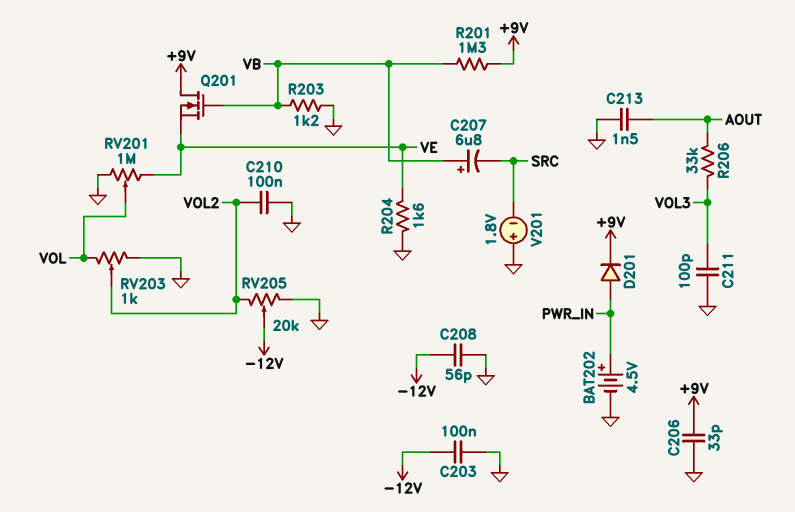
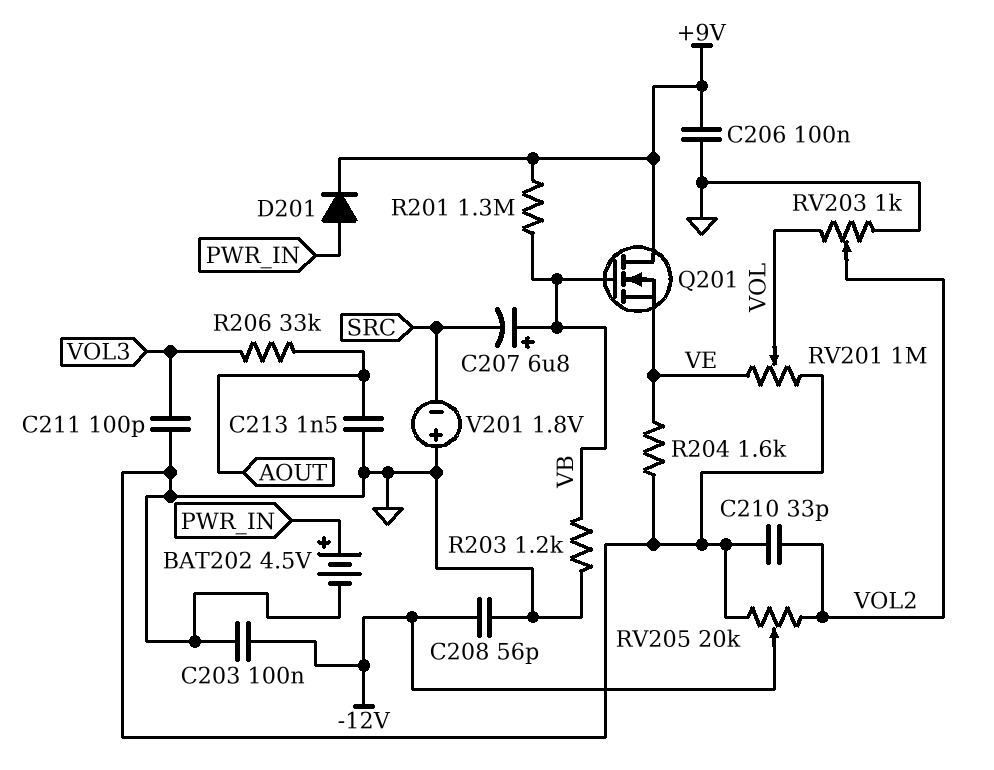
C206: 33pF (+9V, GND) -> 100nF (+9V, GND)
C210: 100nF (GND, VOL2) -> 33pF (GND, VOL2)

